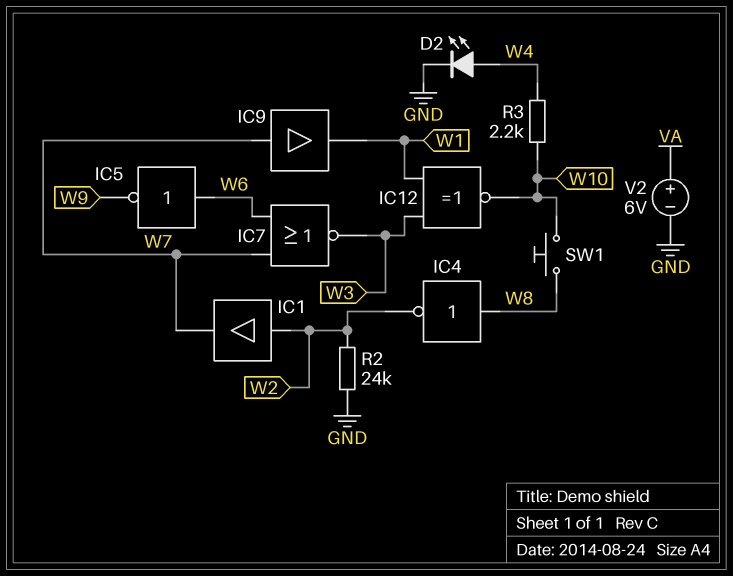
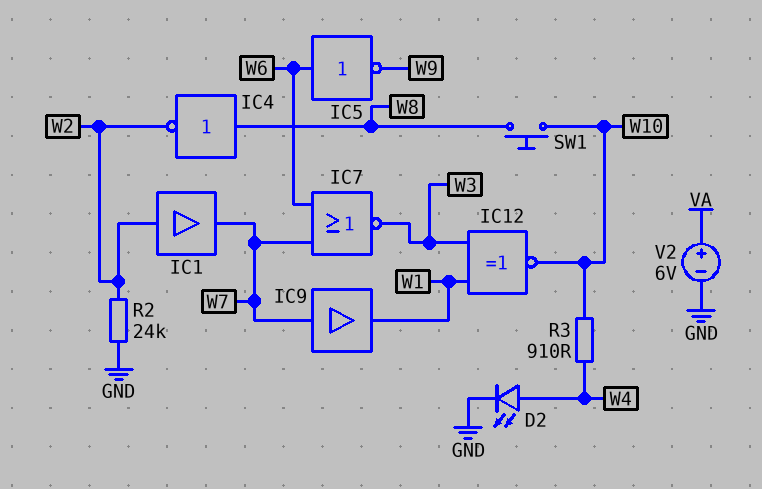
R3: 2.2k (W4, W10) -> 910 (W4, W10)

